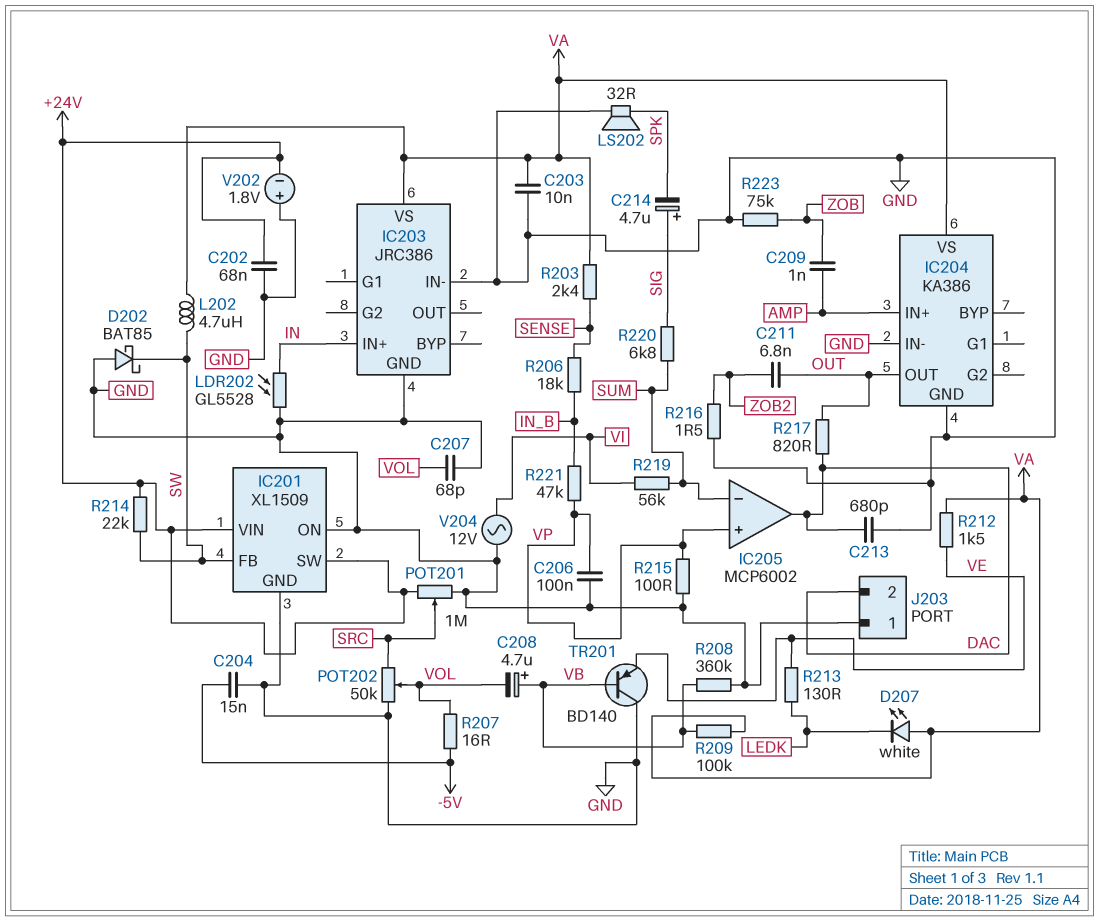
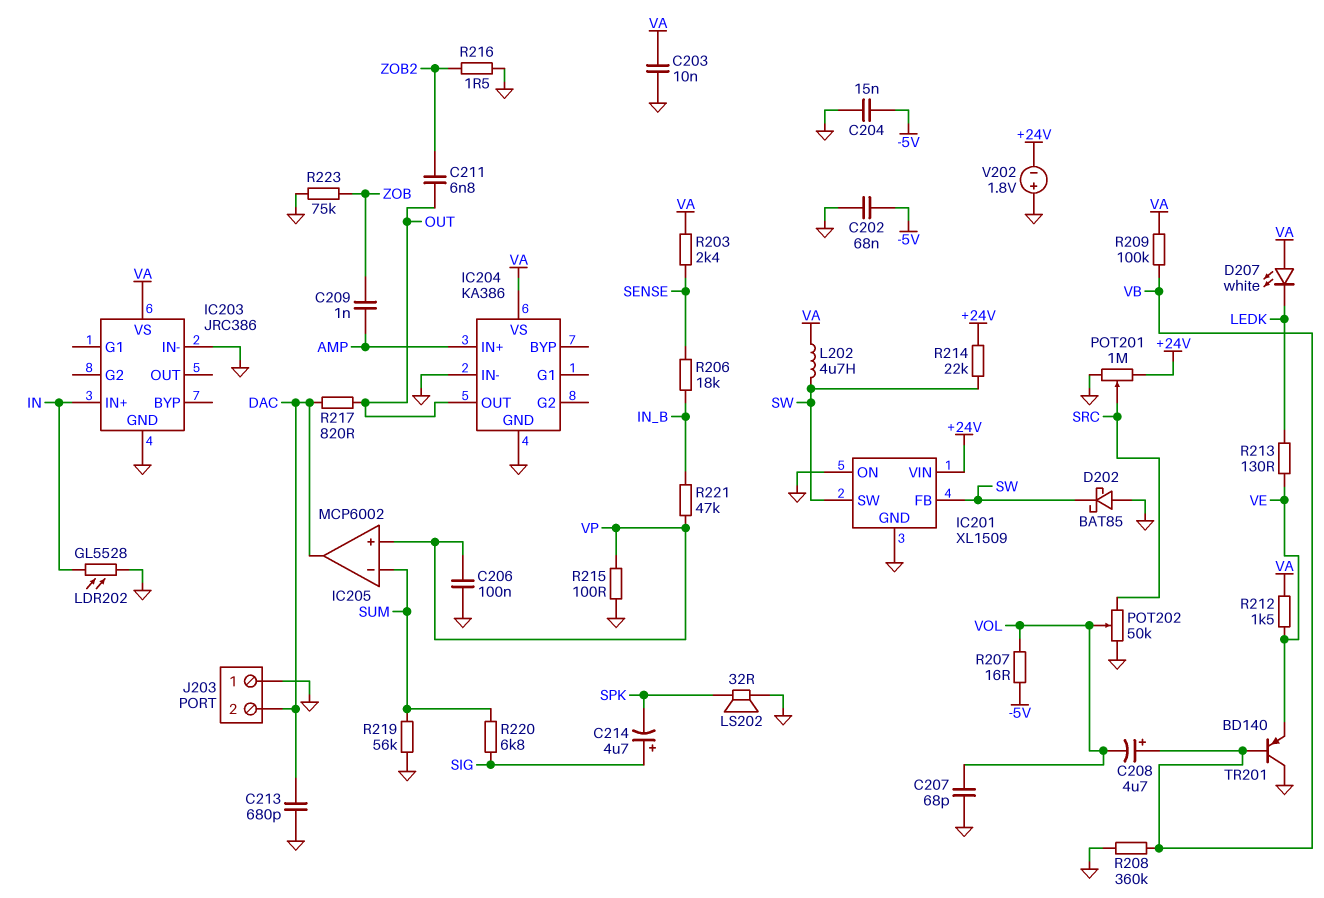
C202: 68nF (+24V, GND) -> 68nF (-5V, GND)
IC201 pin SW: +24V -> SW
R219: 56k (SUM, VI) -> 56k (GND, SUM)
V204: AC 12V (GND, VI) -> none

